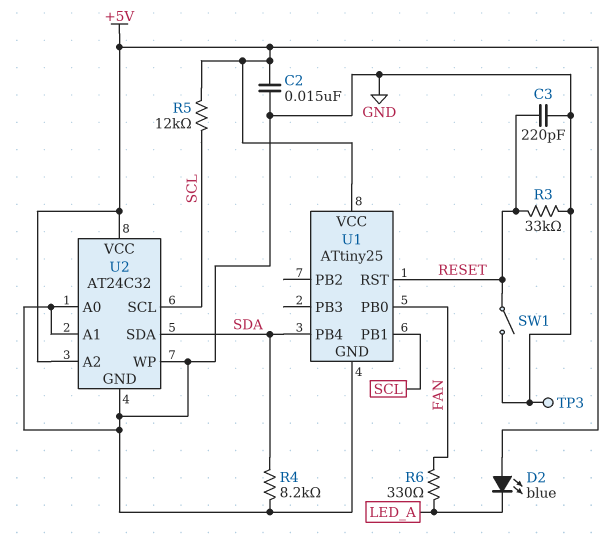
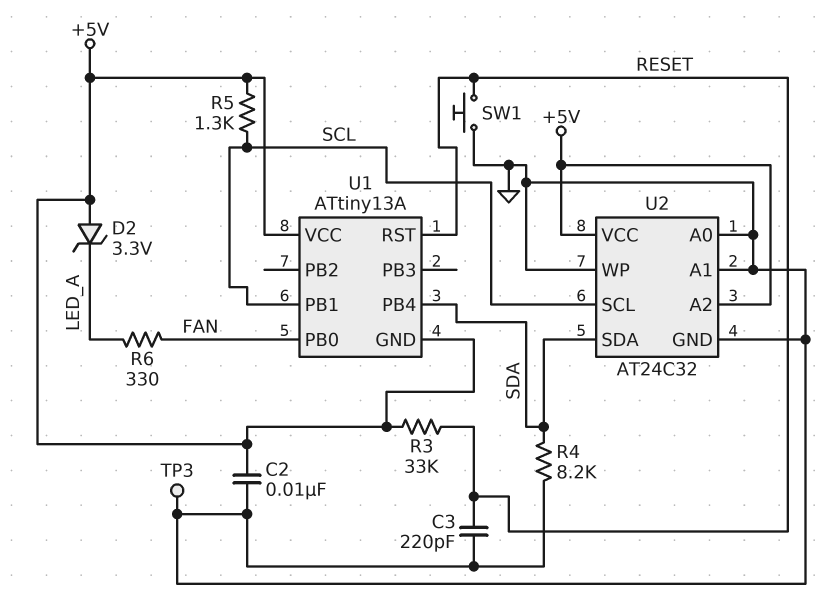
C2: 15nF (+5V, GND) -> 10nF (+5V, GND)
D2: LED blue (A +5V, K LED_A) -> zener 3.3V (A +5V, K LED_A)
R3: 33k (GND, RESET) -> 33k (+5V, RESET)
R5: 12k (+5V, SCL) -> 1.3k (+5V, SCL)
SW1: switch (GND, RESET) -> button (GND, RESET)
U1: ATtiny25 -> ATtiny13A
U1 pin GND: GND -> +5V

